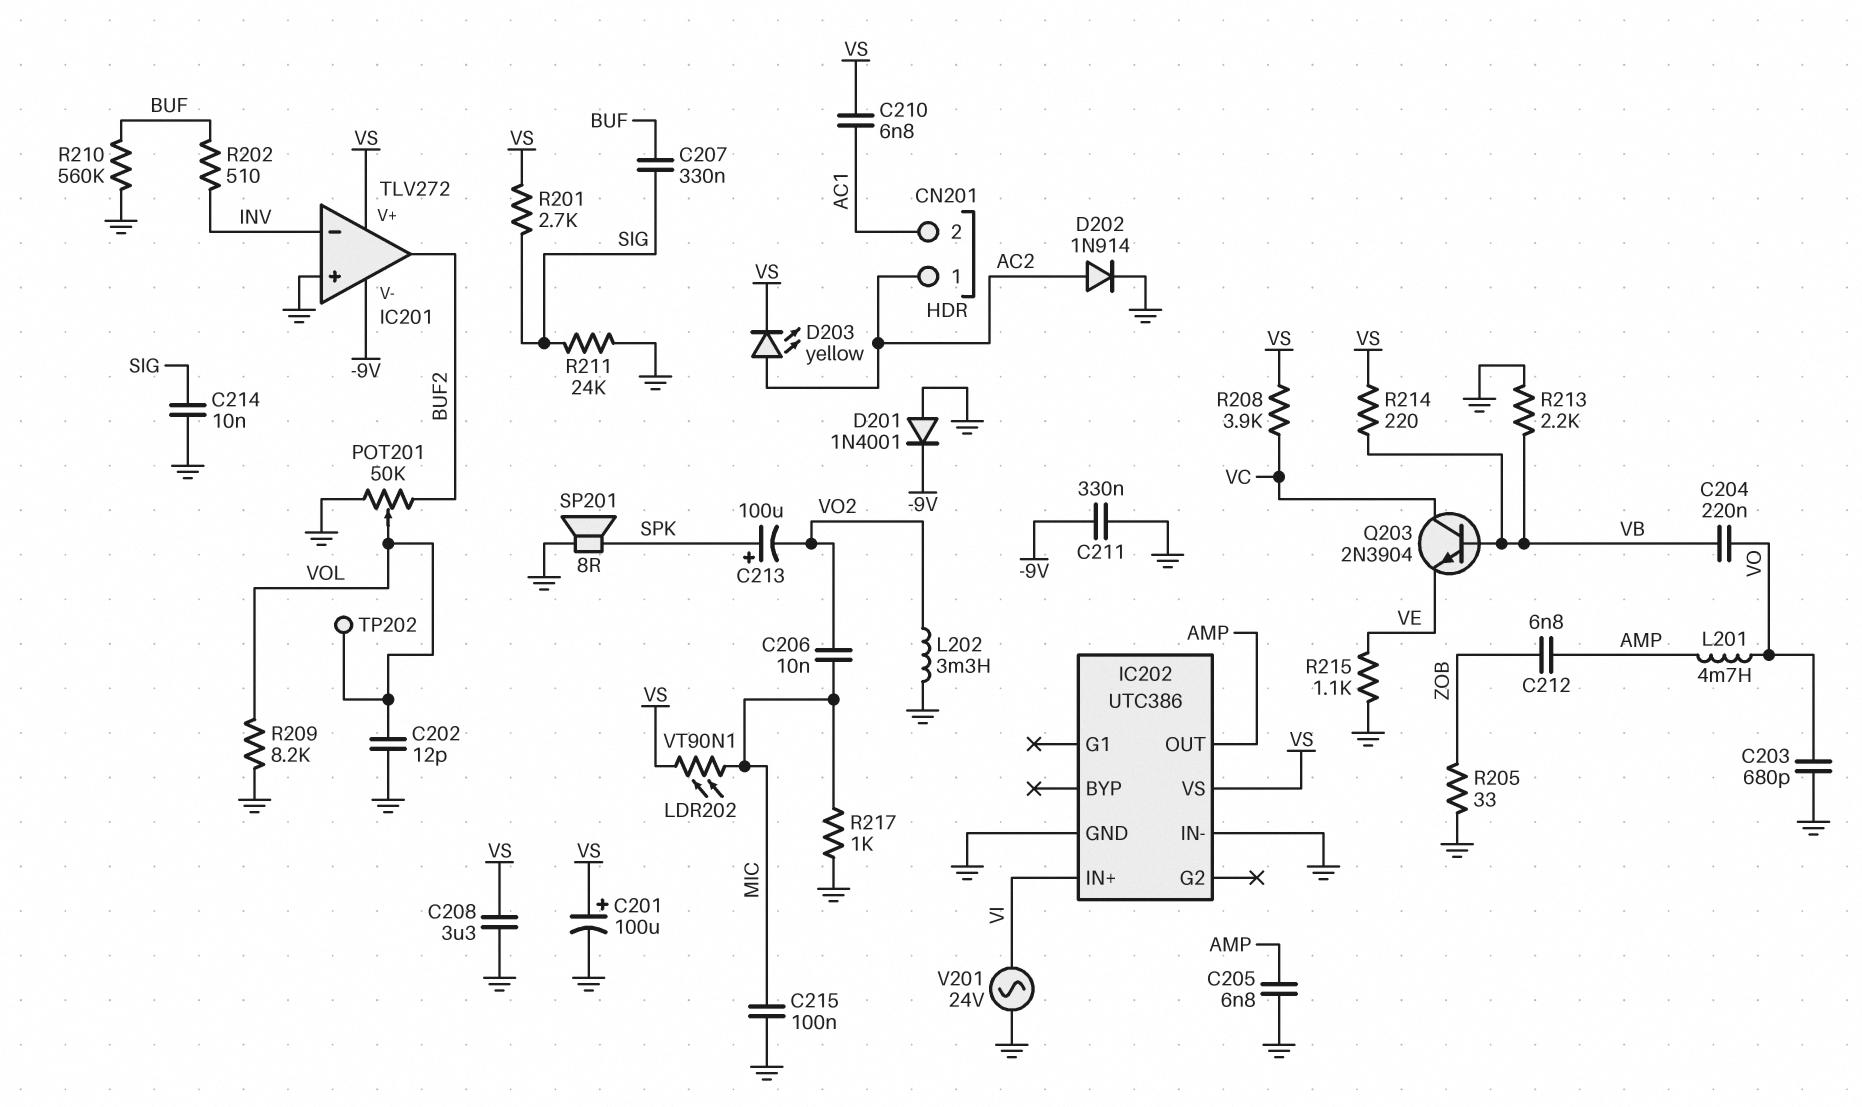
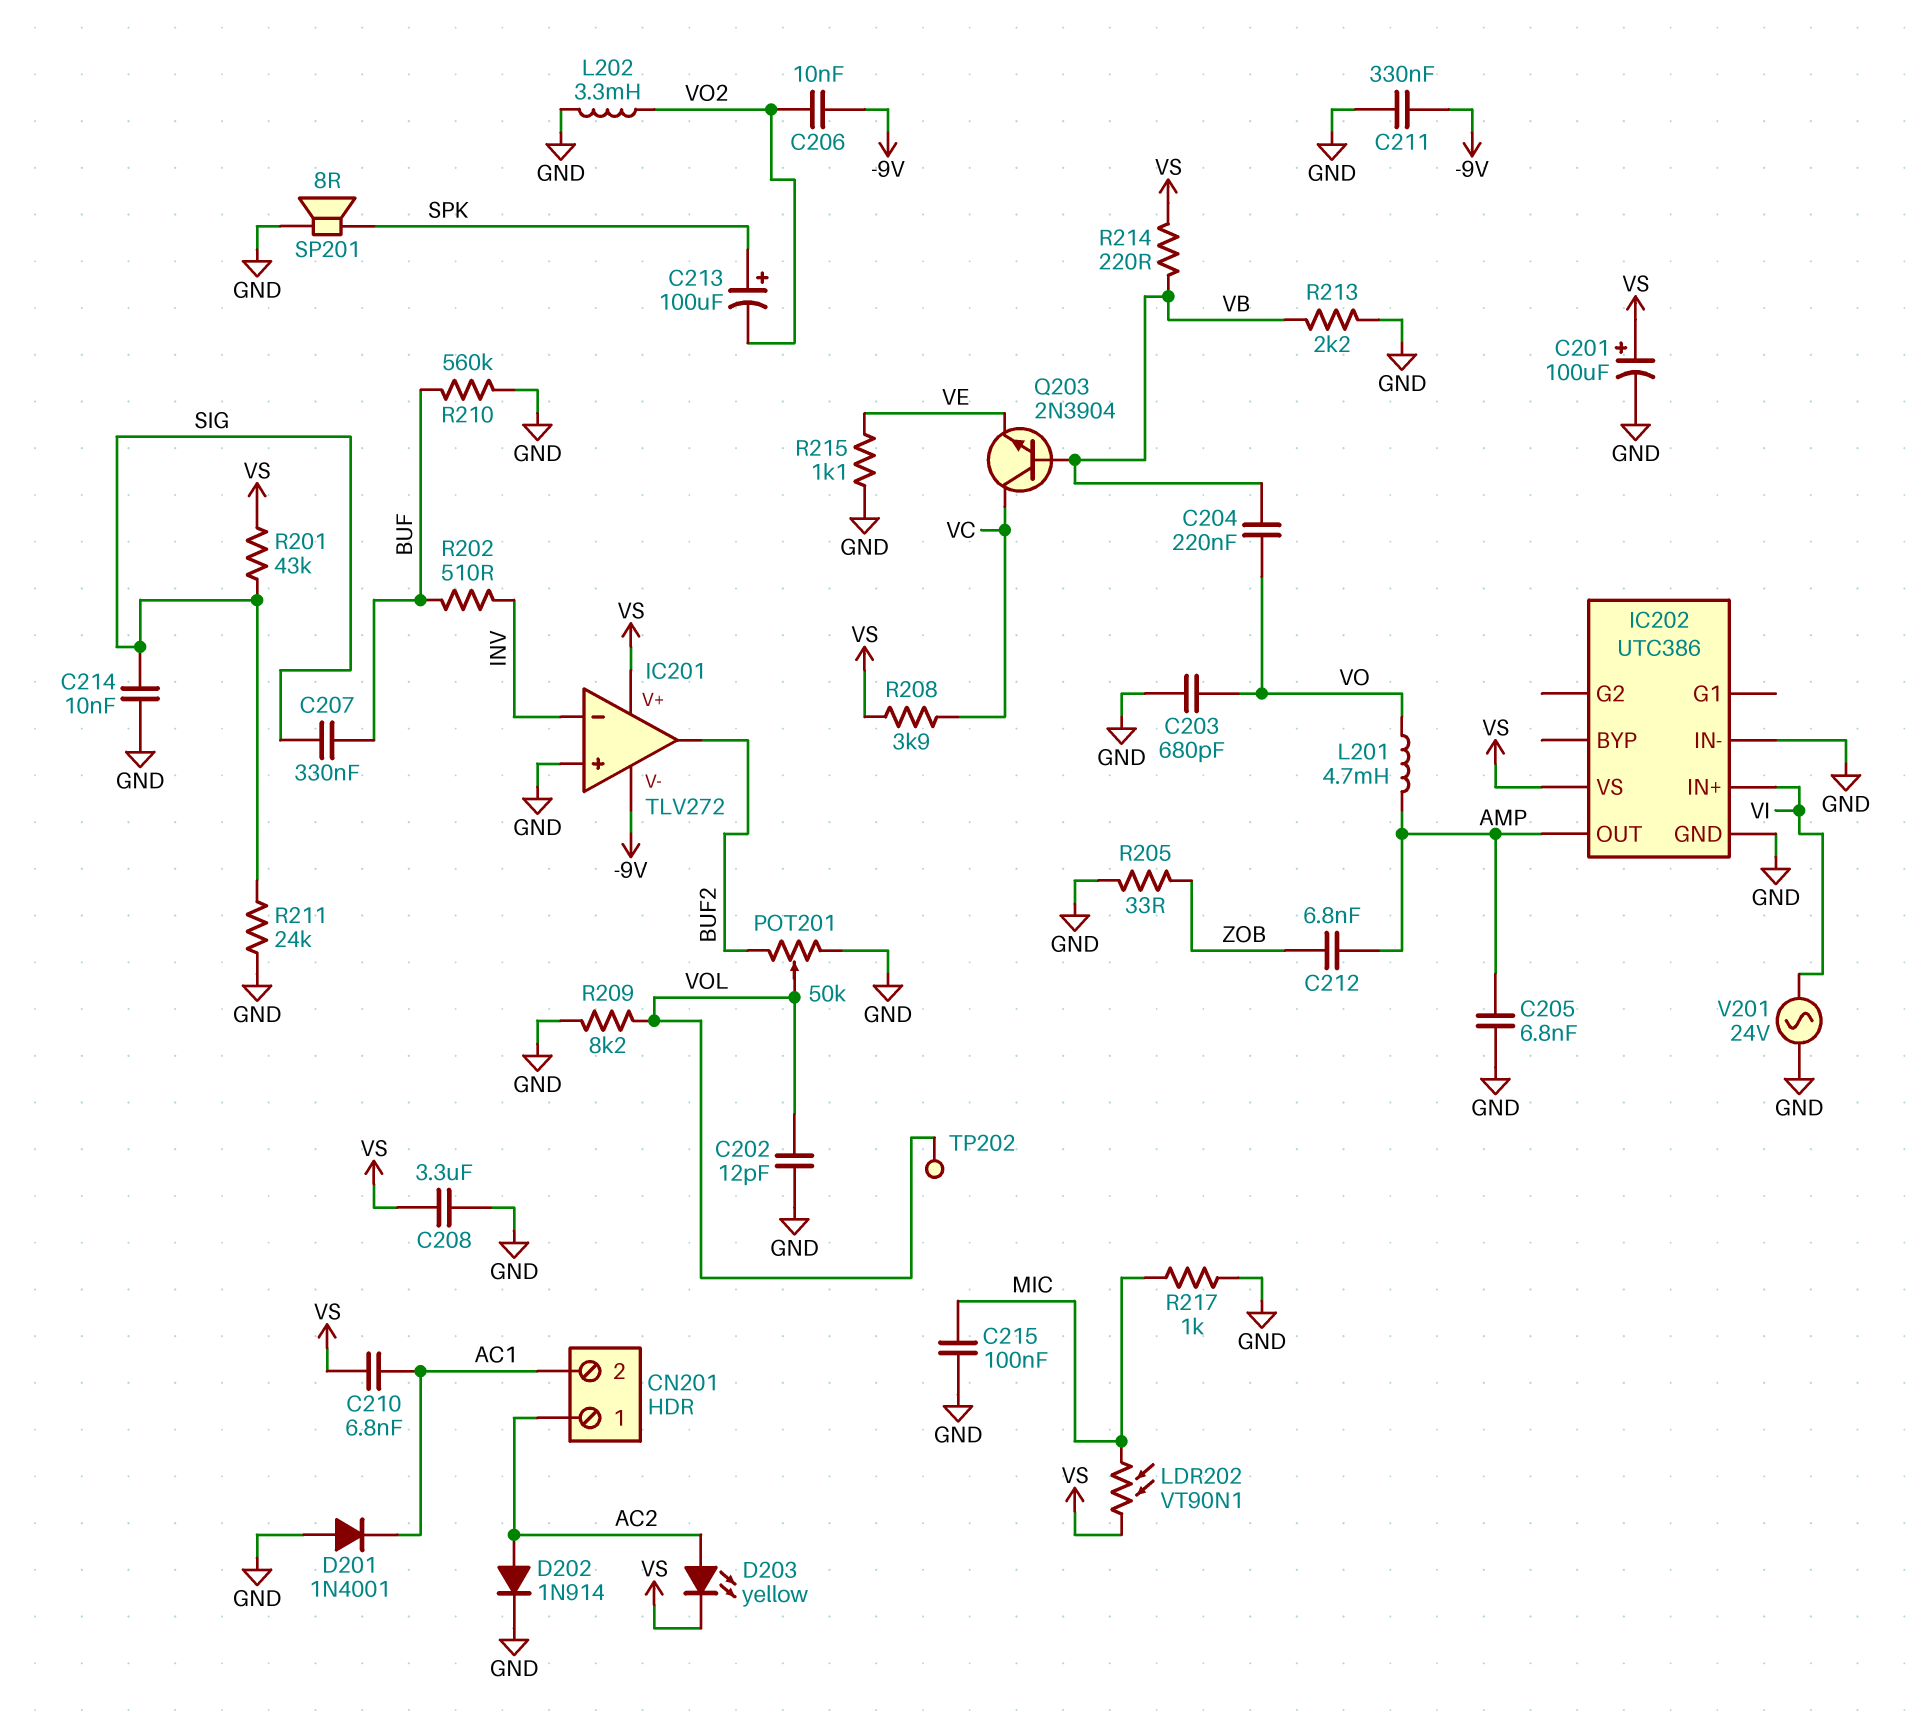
C206: 10nF (MIC, VO2) -> 10nF (-9V, VO2)
D201: diode 1N4001 (A GND, K -9V) -> diode 1N4001 (A GND, K AC1)
R201: 2.7k (SIG, VS) -> 43k (SIG, VS)

